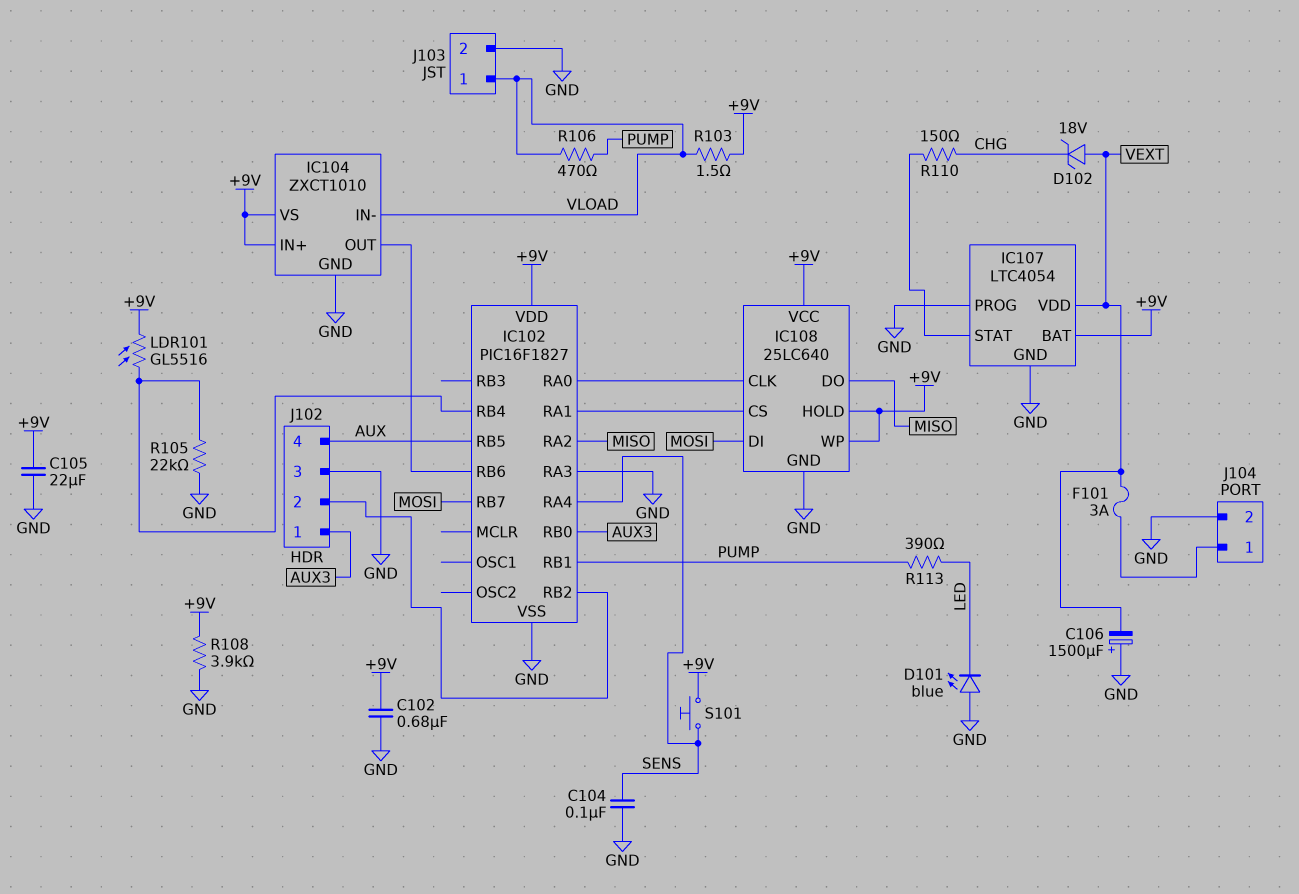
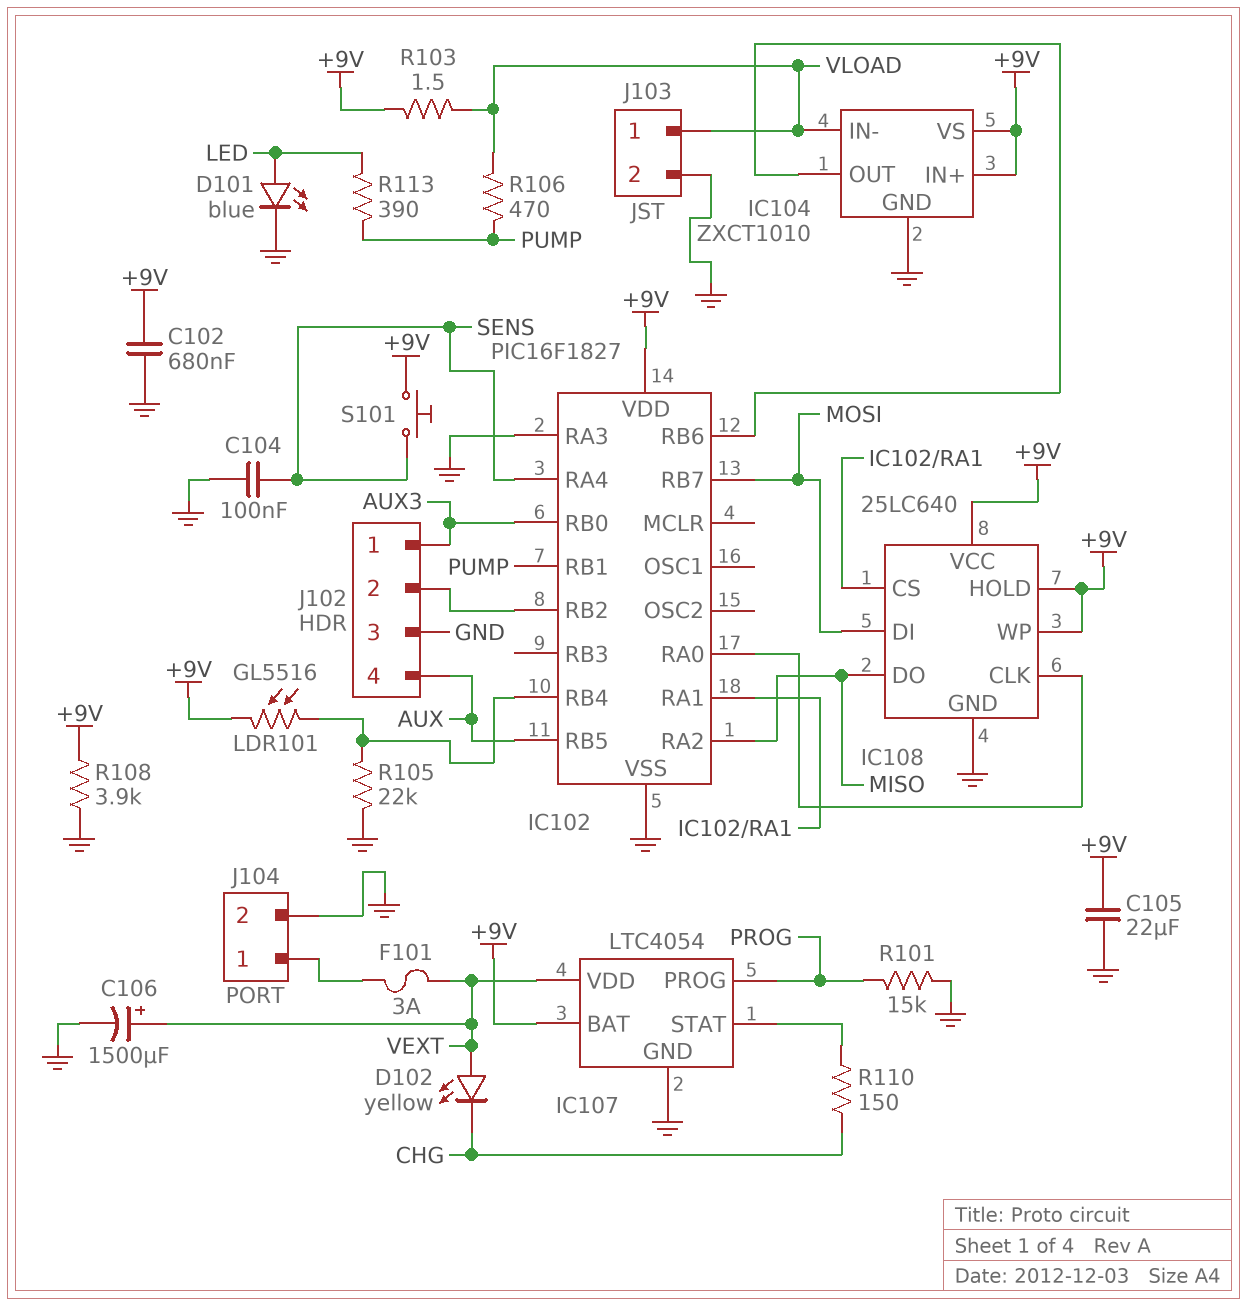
C106: 1500uF (plus GND, minus VEXT) -> 1500uF (plus VEXT, minus GND)
D101: LED blue (A GND, K LED) -> LED blue (A LED, K GND)
D102: zener 18V (A VEXT, K CHG) -> LED yellow (A VEXT, K CHG)
IC107 pin PROG: GND -> PROG
R101: none -> 15k (GND, PROG)

